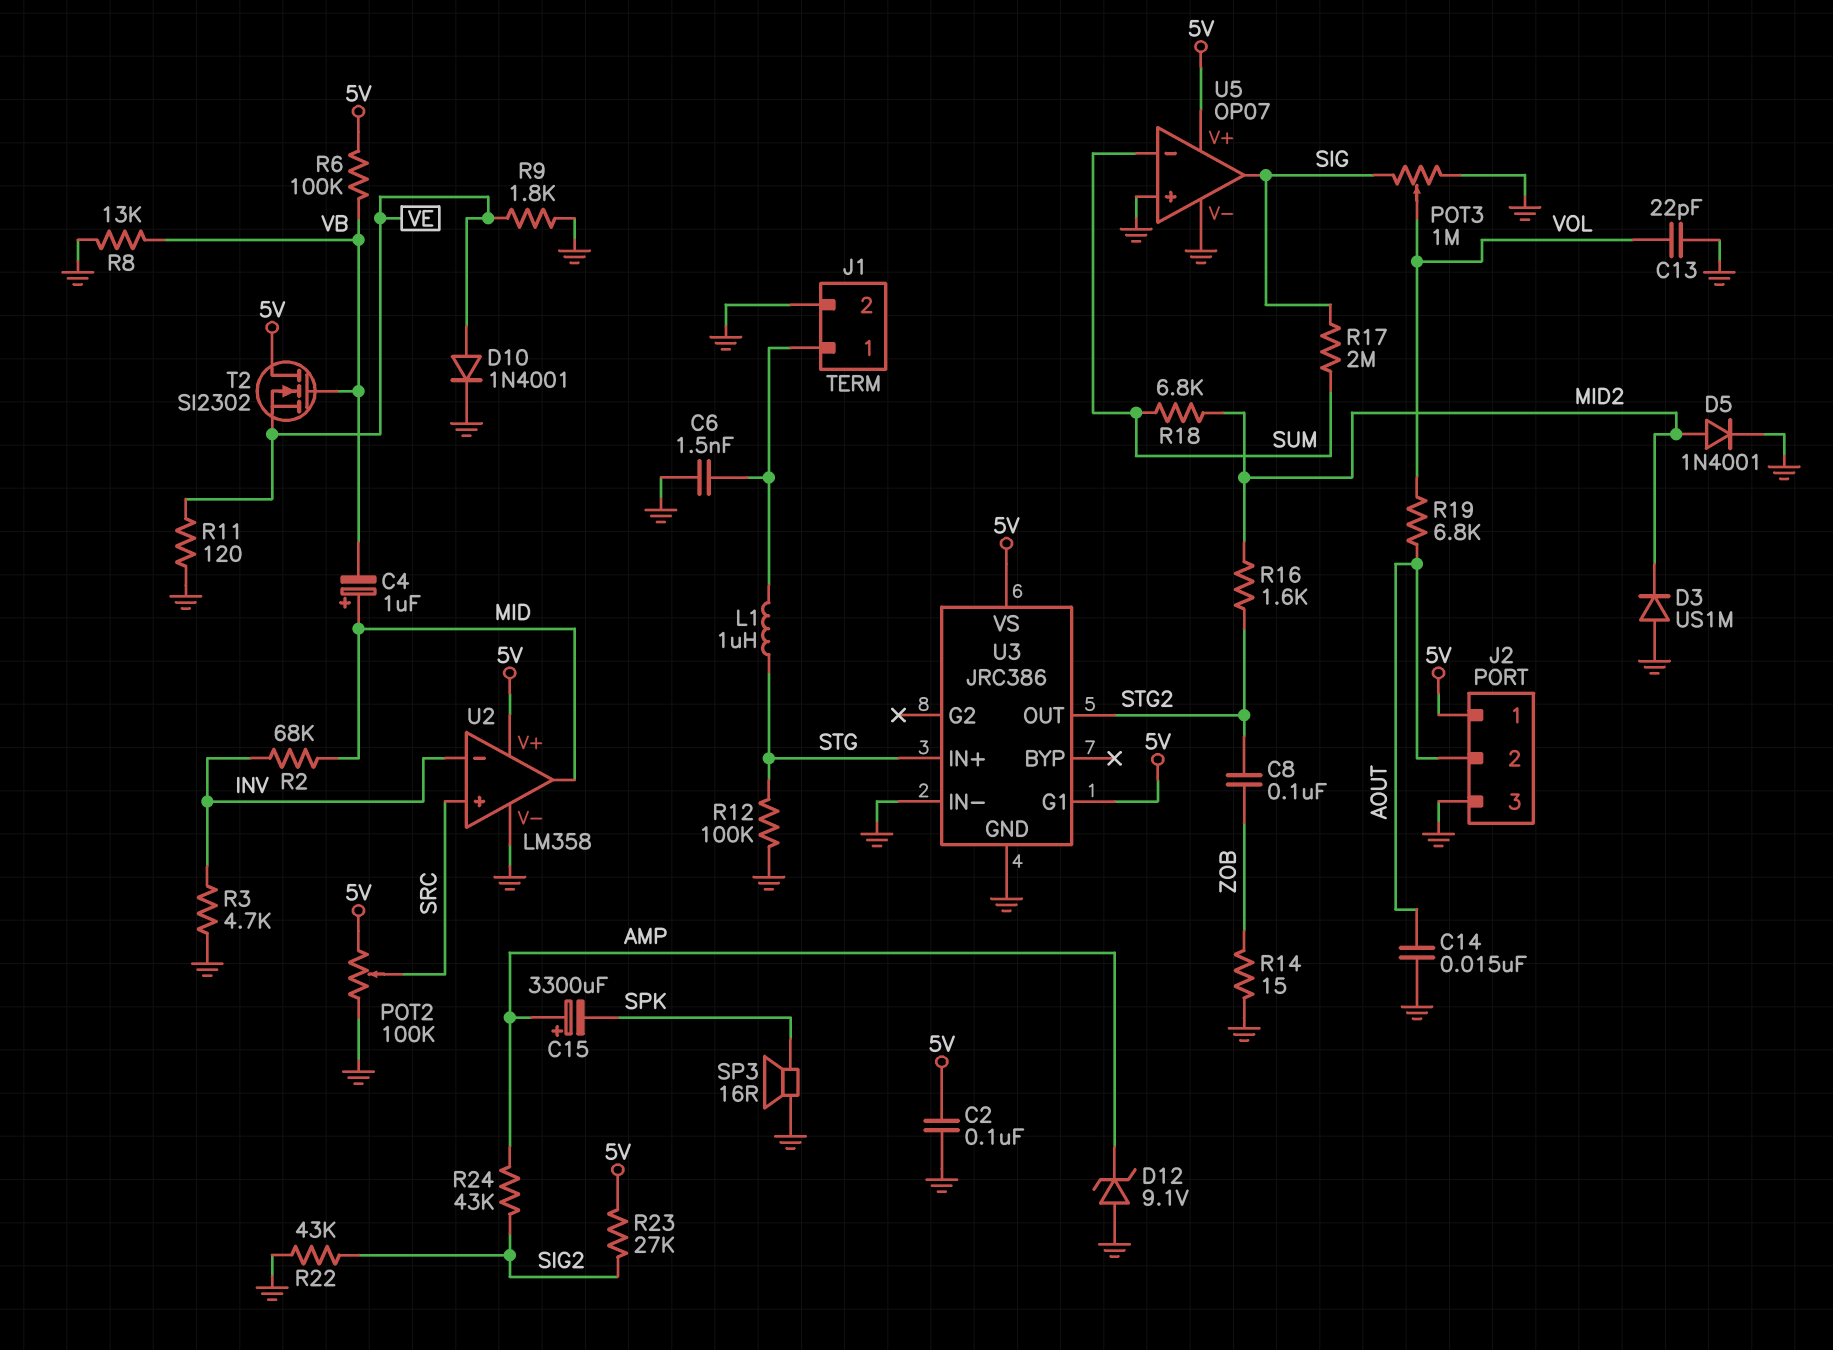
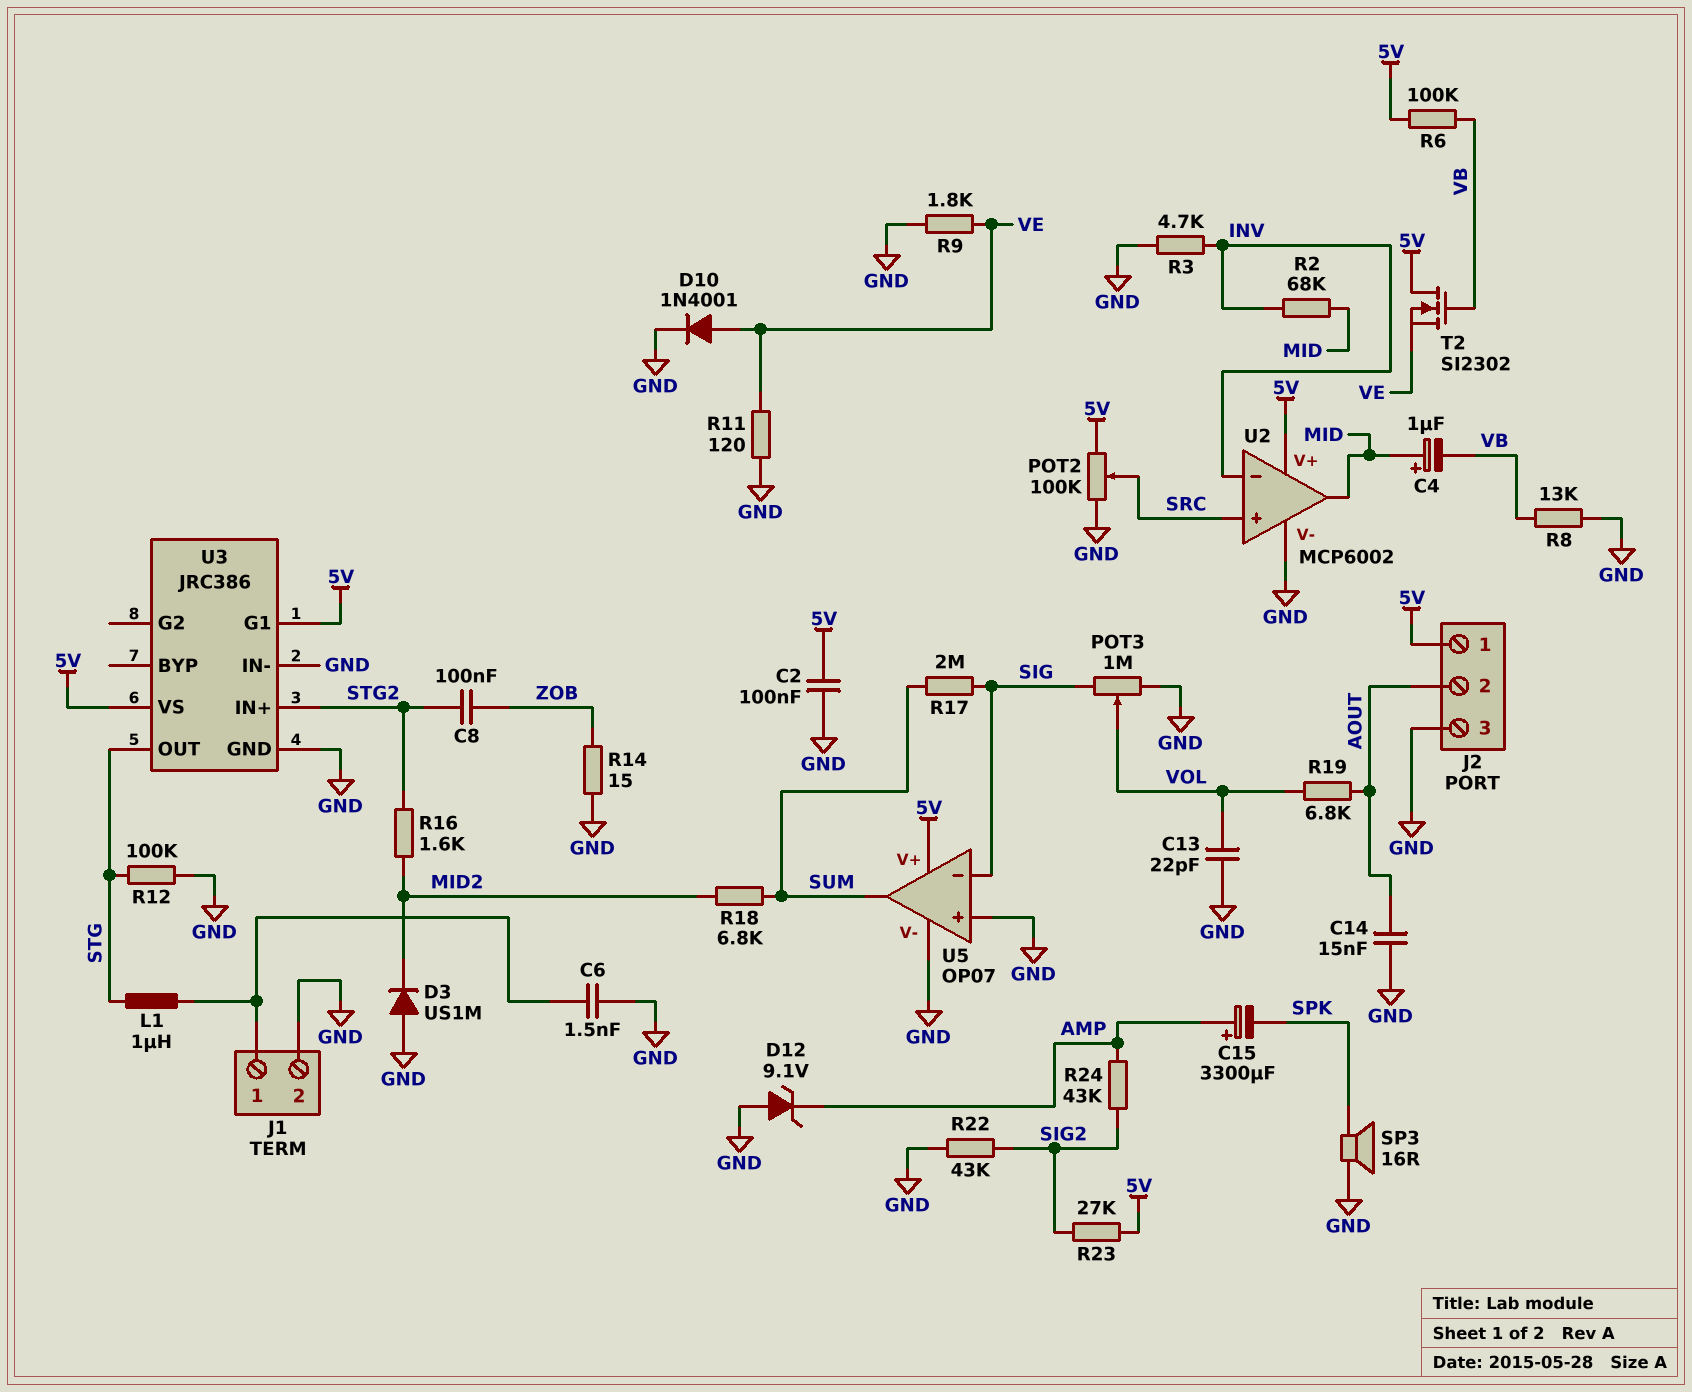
D5: diode 1N4001 (A MID2, K GND) -> none
U2: LM358 -> MCP6002
U3 pin IN+: STG -> STG2
U3 pin OUT: STG2 -> STG
U5 pin in-: SUM -> SIG
U5 pin out: SIG -> SUM

